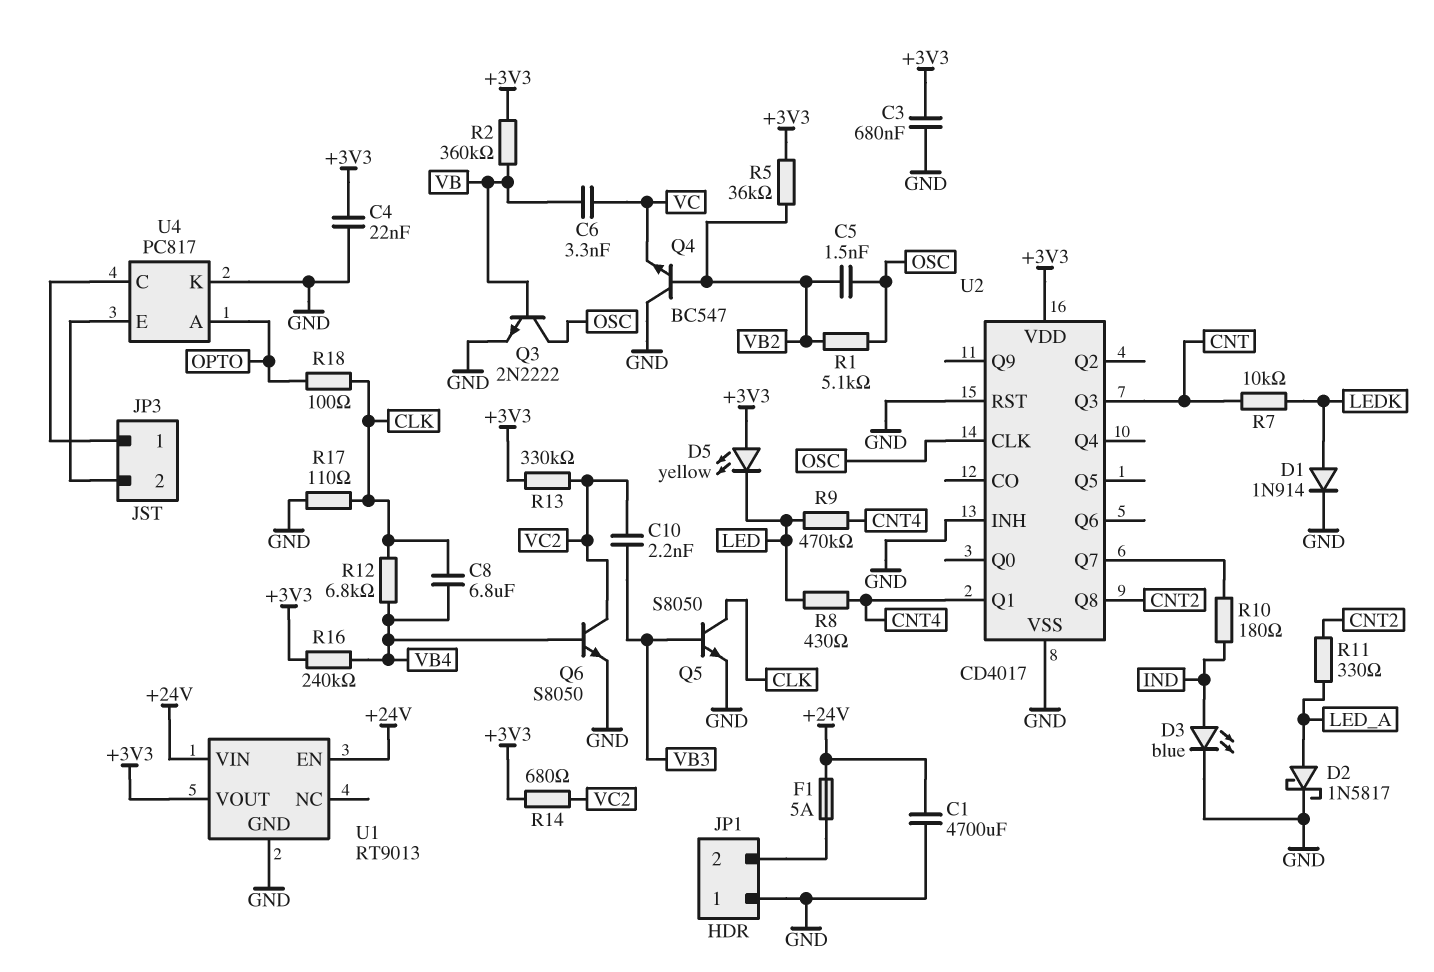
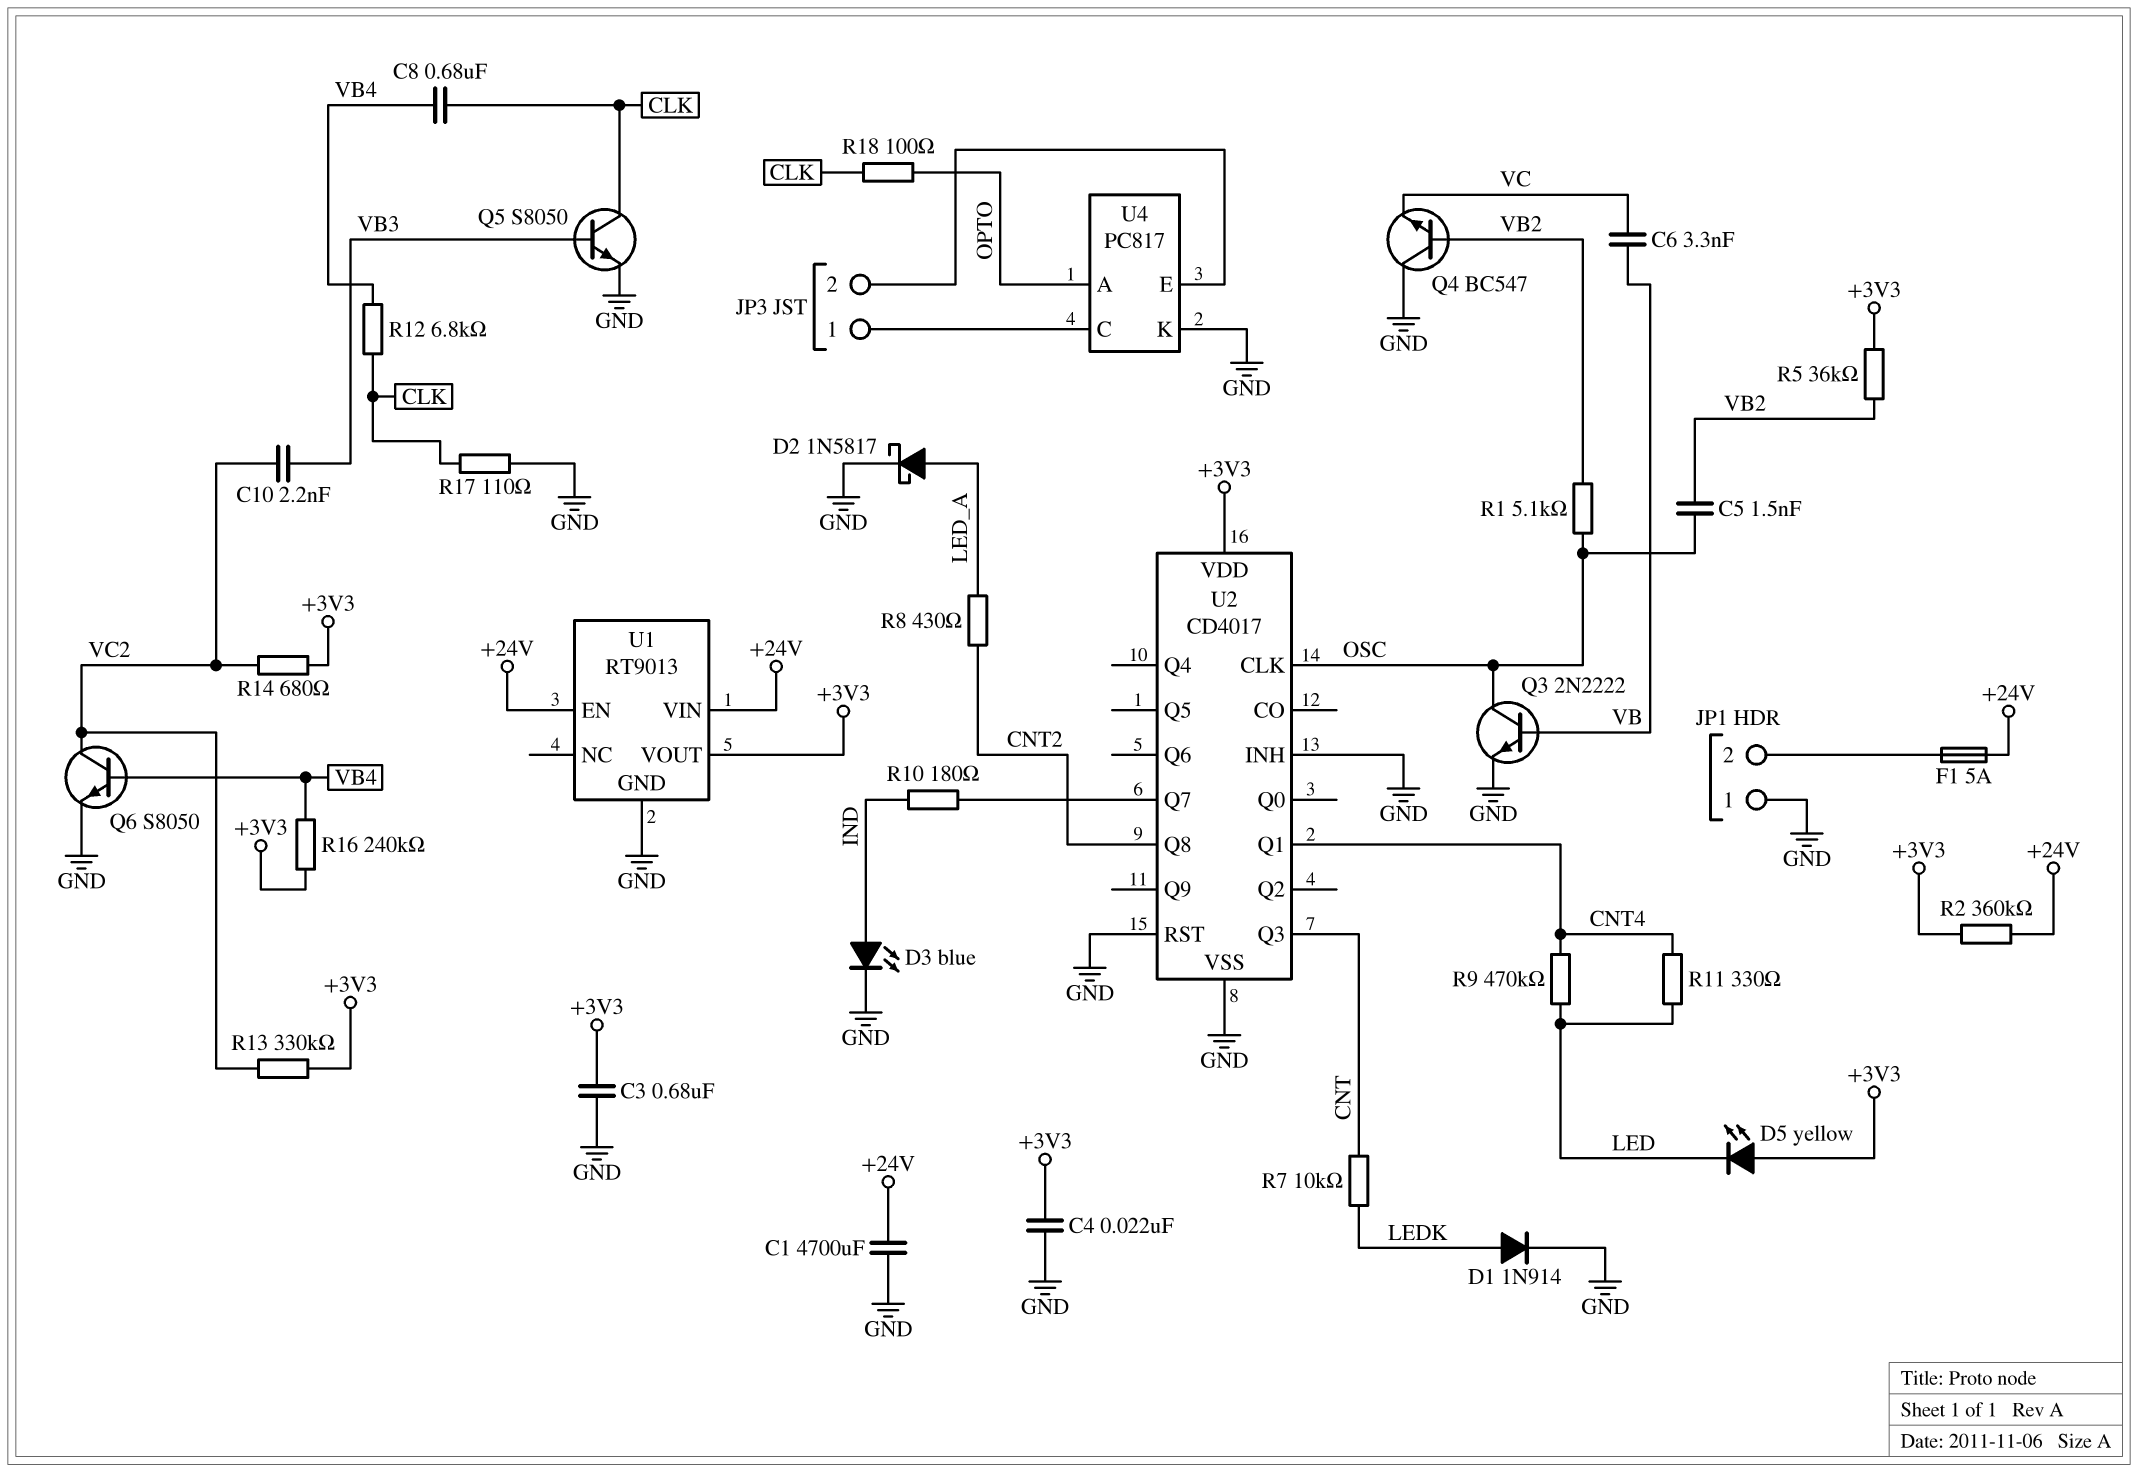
C8: 6.8uF (CLK, VB4) -> 680nF (CLK, VB4)
R2: 360k (+3V3, VB) -> 360k (+3V3, +24V)
R8: 430 (CNT4, LED) -> 430 (CNT2, LED_A)
R11: 330 (CNT2, LED_A) -> 330 (CNT4, LED)

